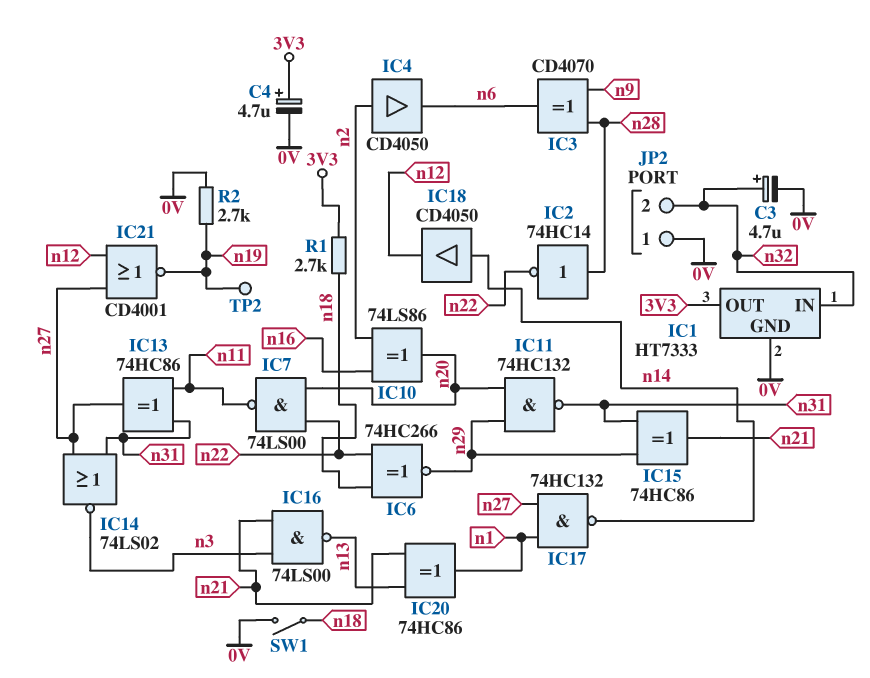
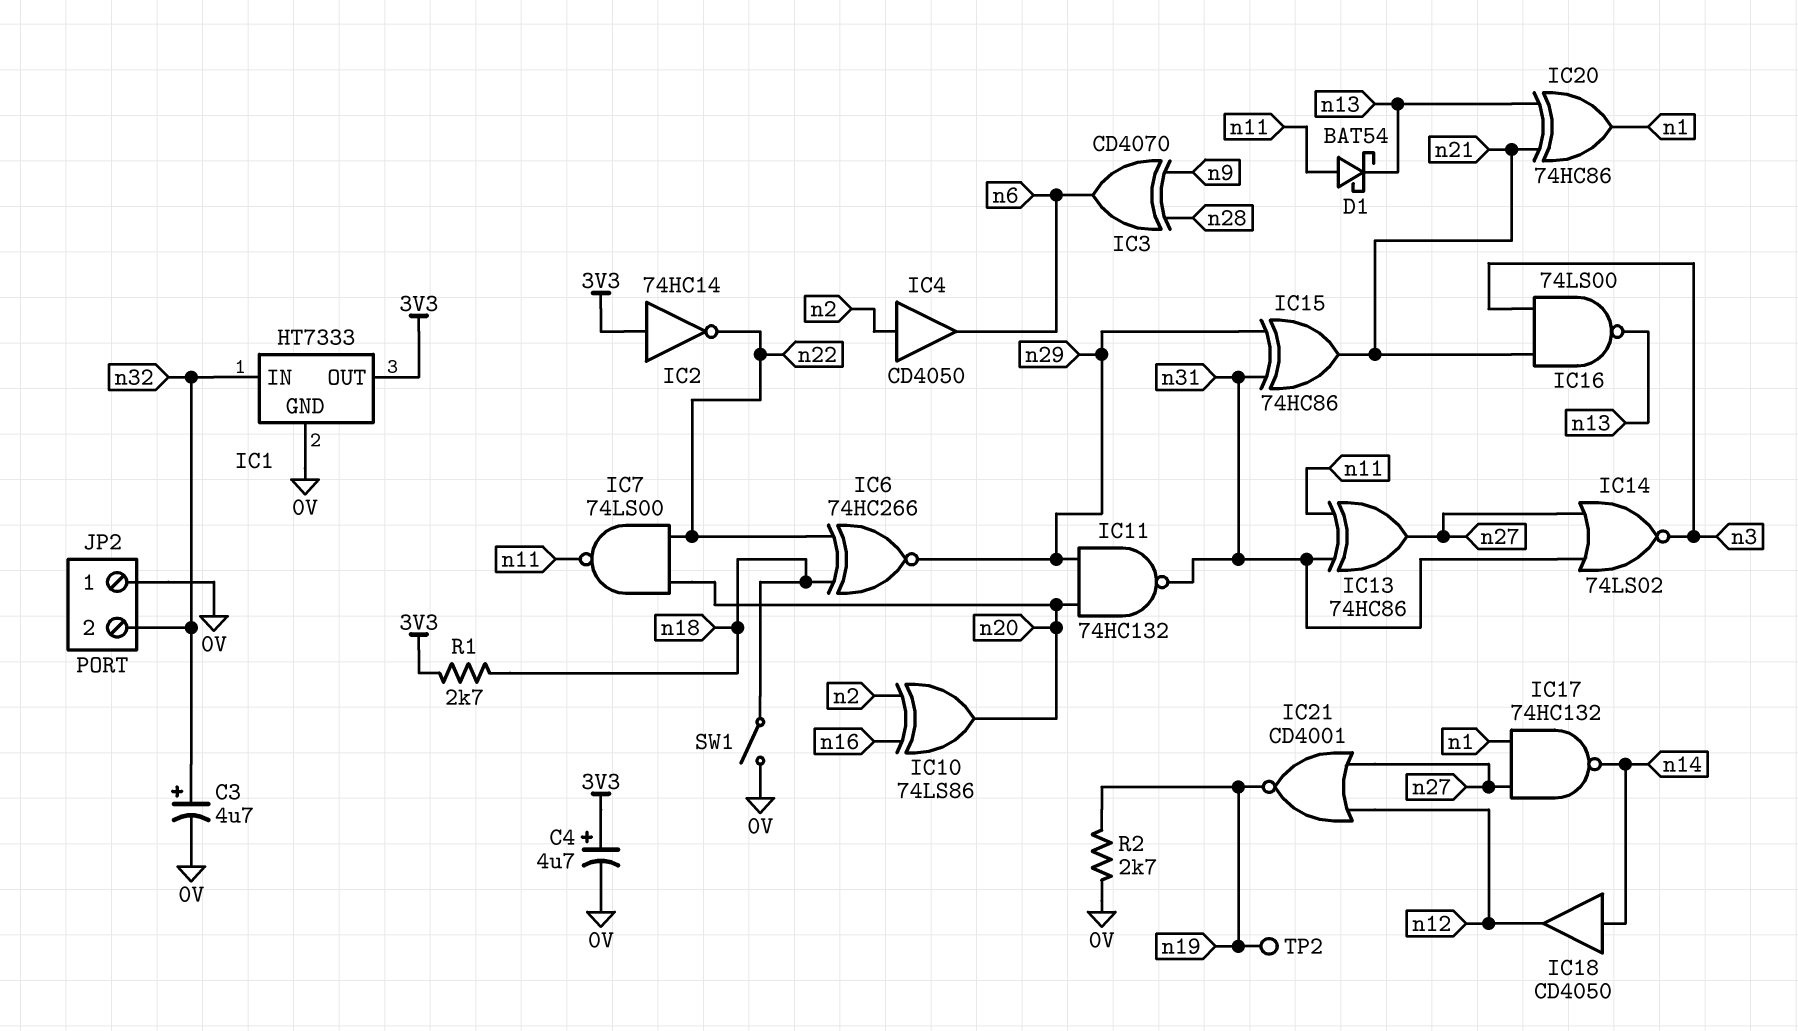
D1: none -> schottky BAT54 (A n11, K n13)
IC2: NOT 74HC14 (in n28, out n22) -> NOT 74HC14 (in 3V3, out n22)

